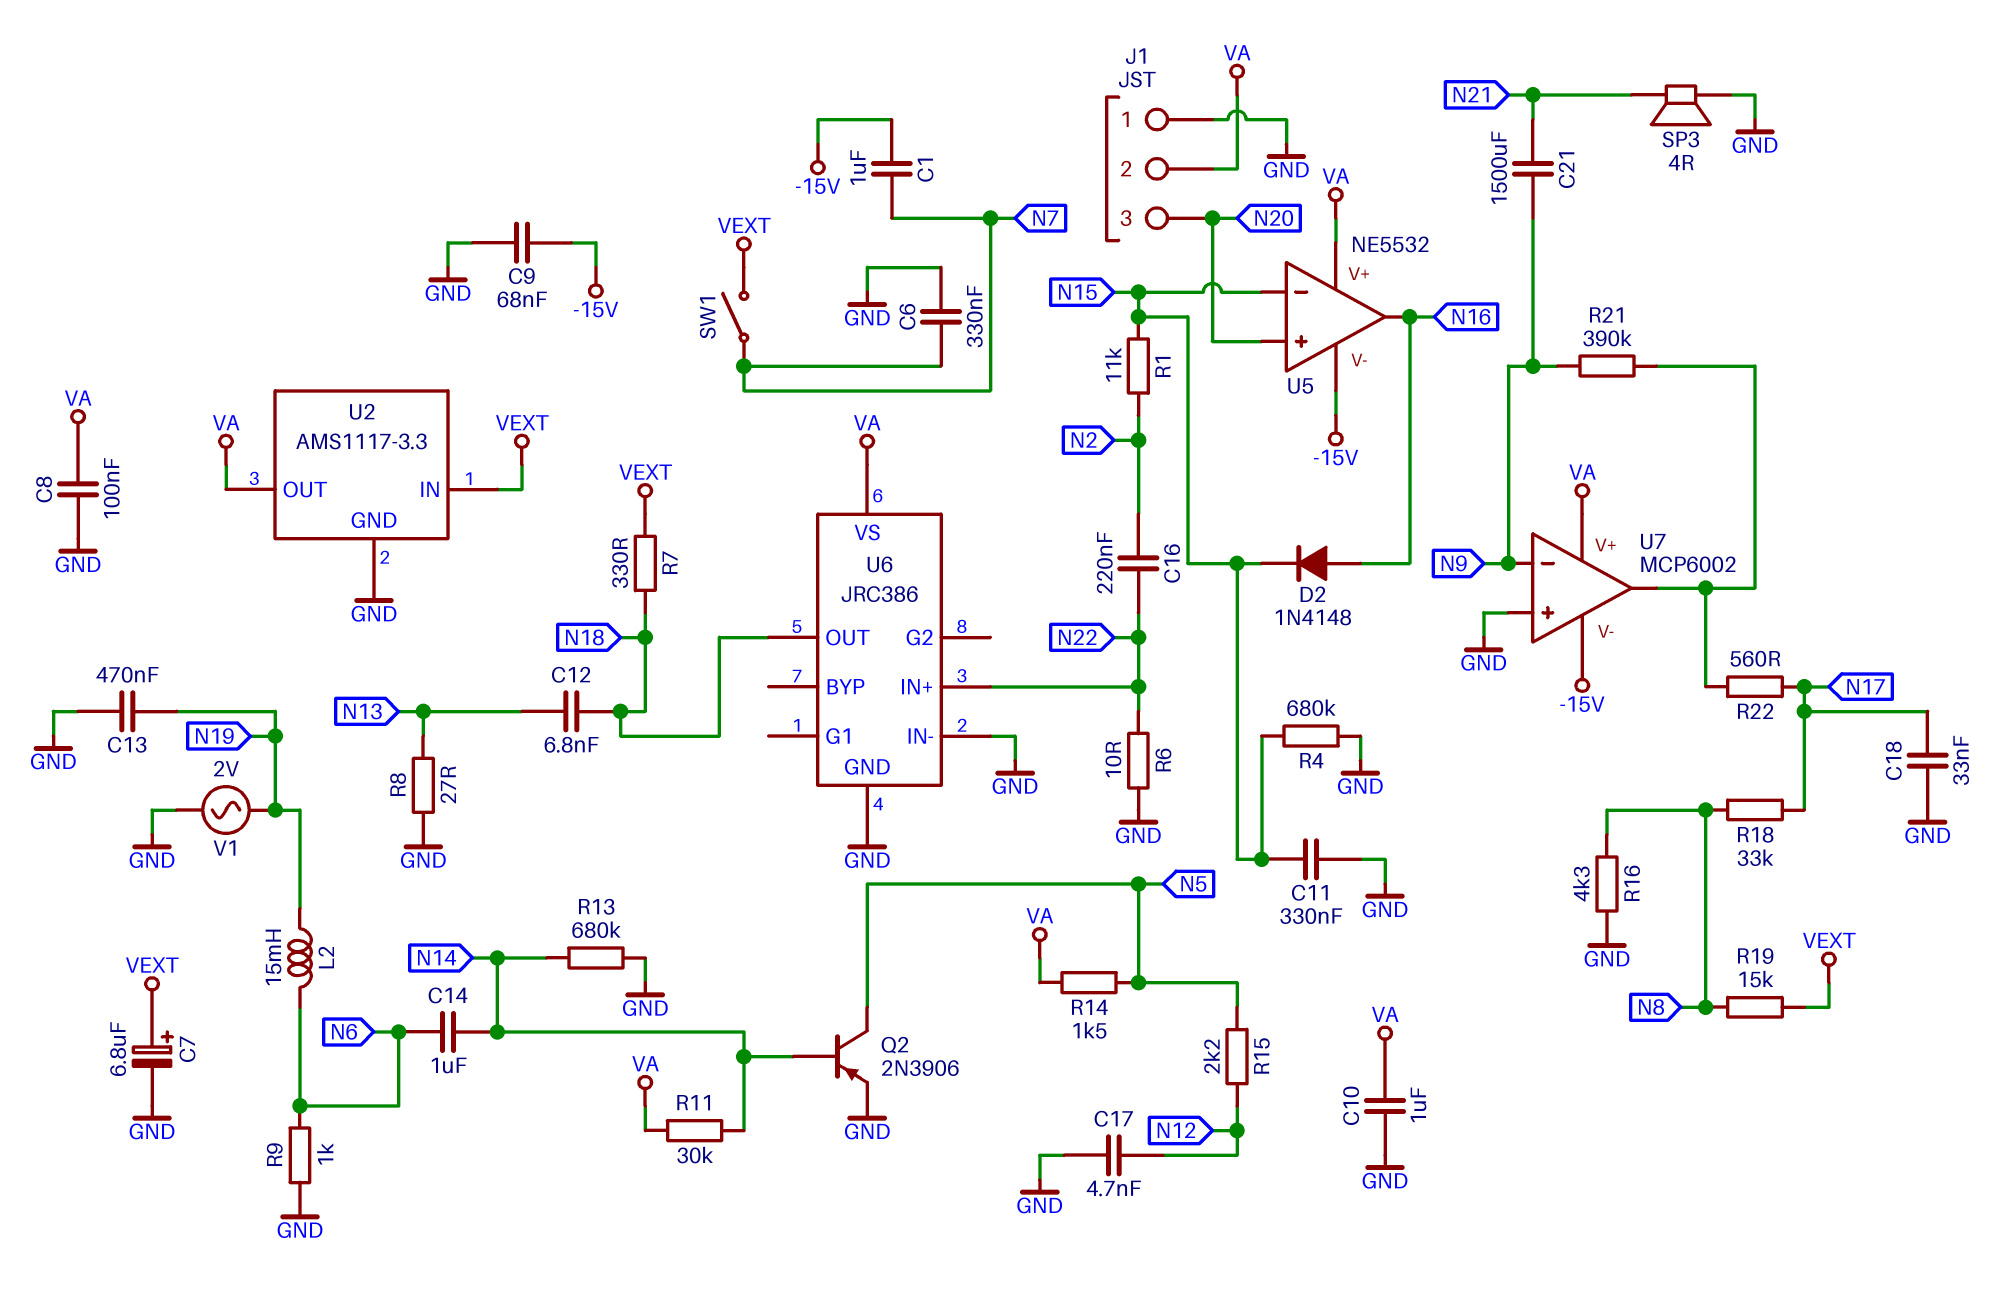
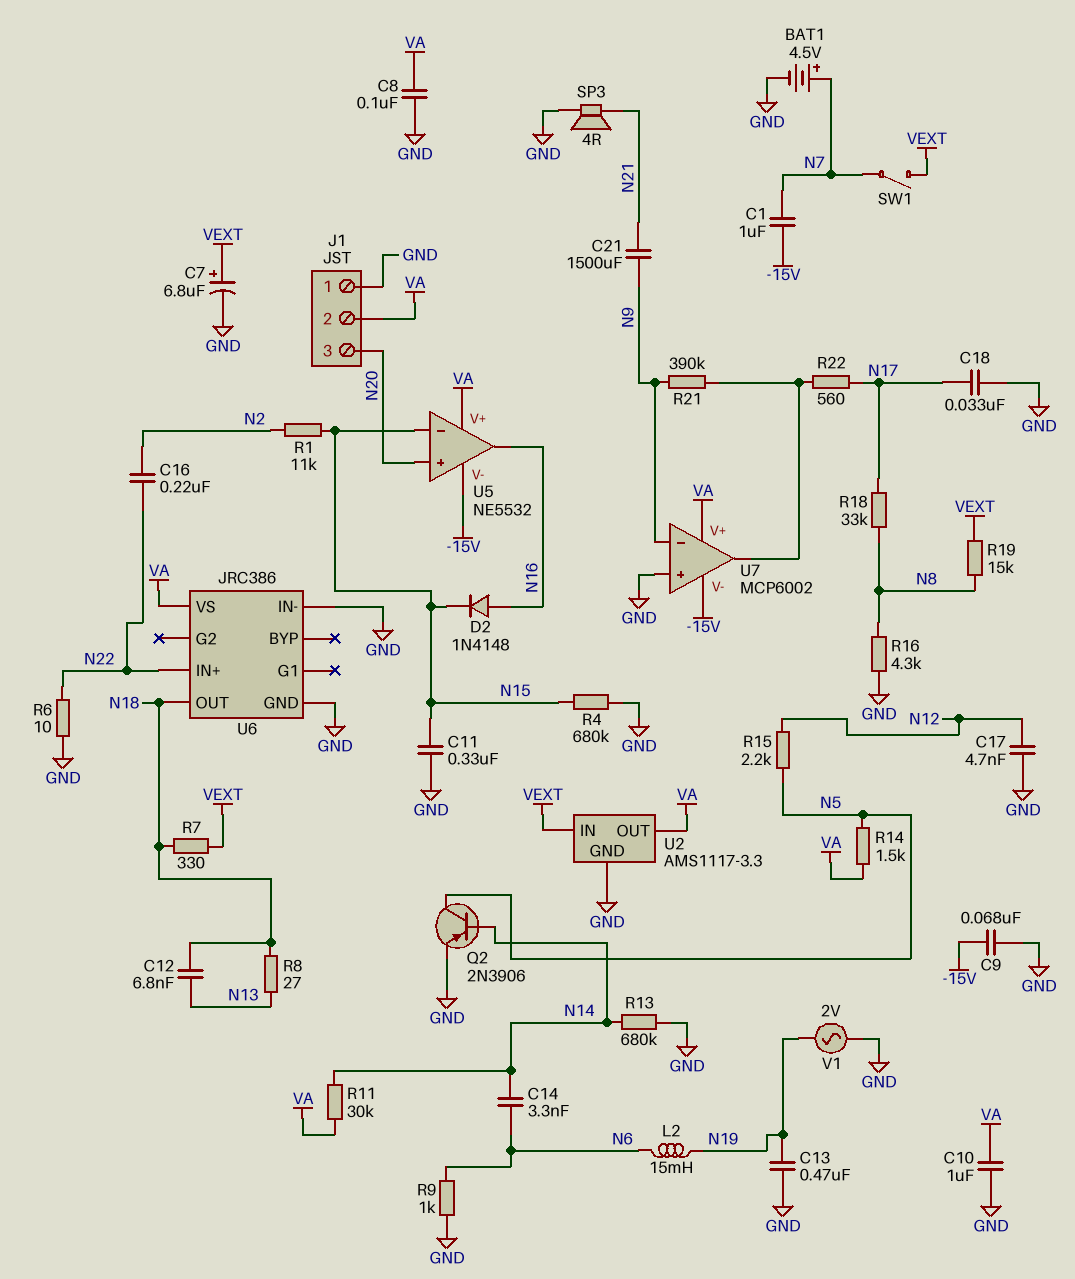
BAT1: none -> 4.5V (plus N7, minus GND)
C6: 330nF (GND, N7) -> none
C14: 1uF (N6, N14) -> 3.3nF (N6, N14)
R8: 27 (GND, N13) -> 27 (N13, N18)

